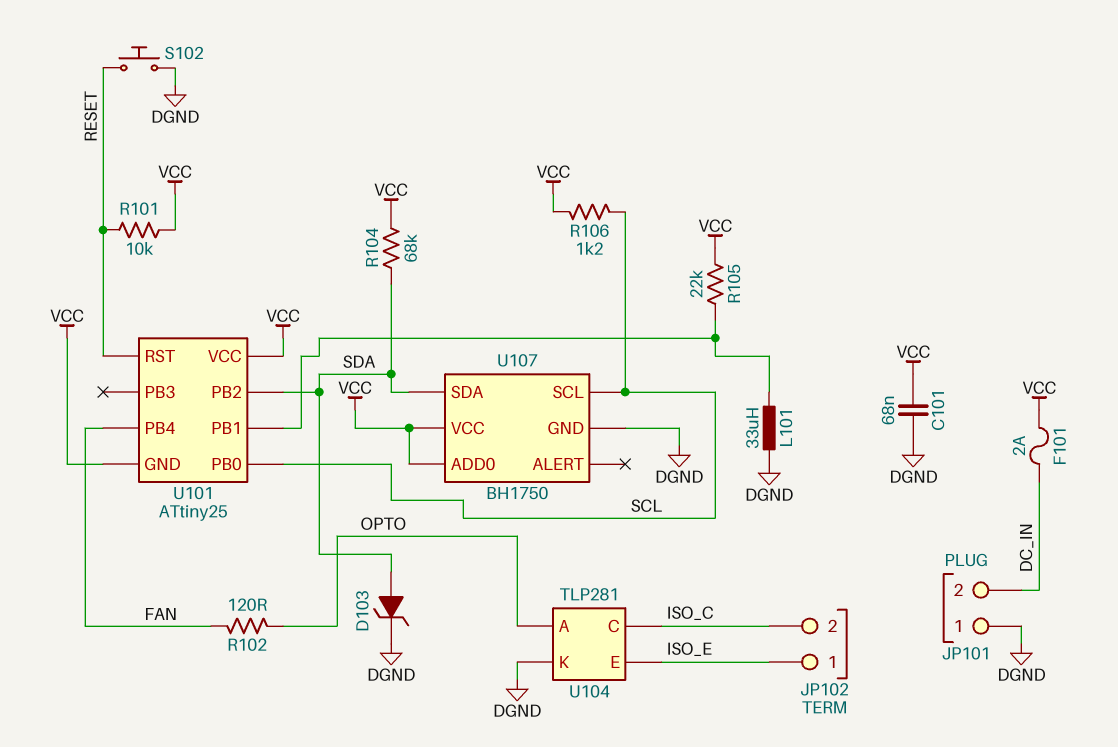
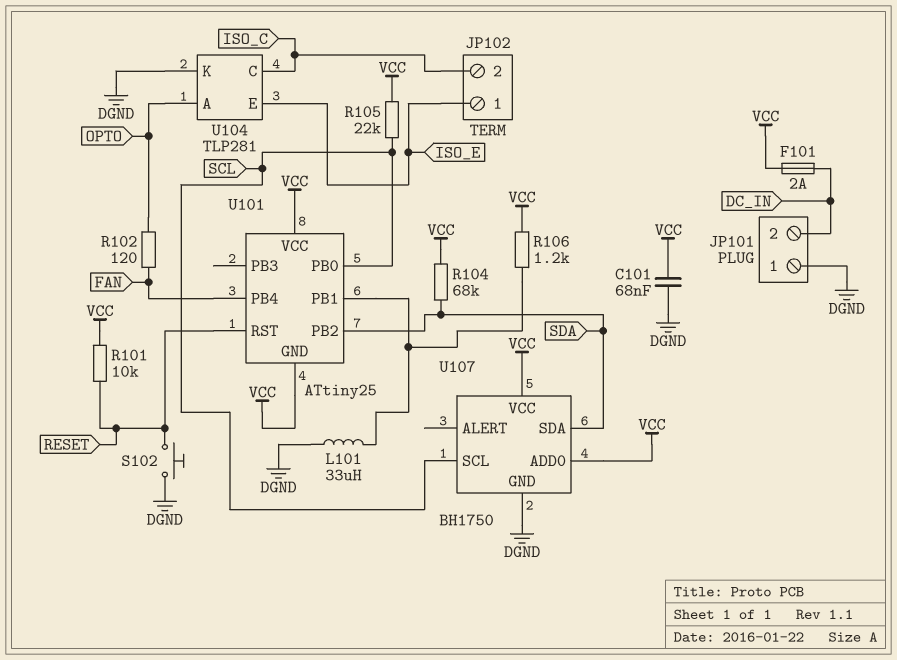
D103: zener (A SDA, K DGND) -> none
R105: 22k (U101/PB1, VCC) -> 22k (SCL, VCC)
R106: 1.2k (SCL, VCC) -> 1.2k (U101/PB1, VCC)

